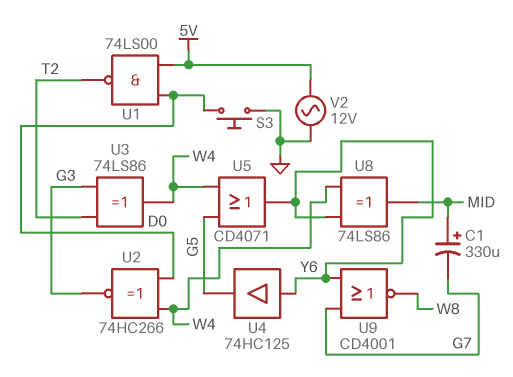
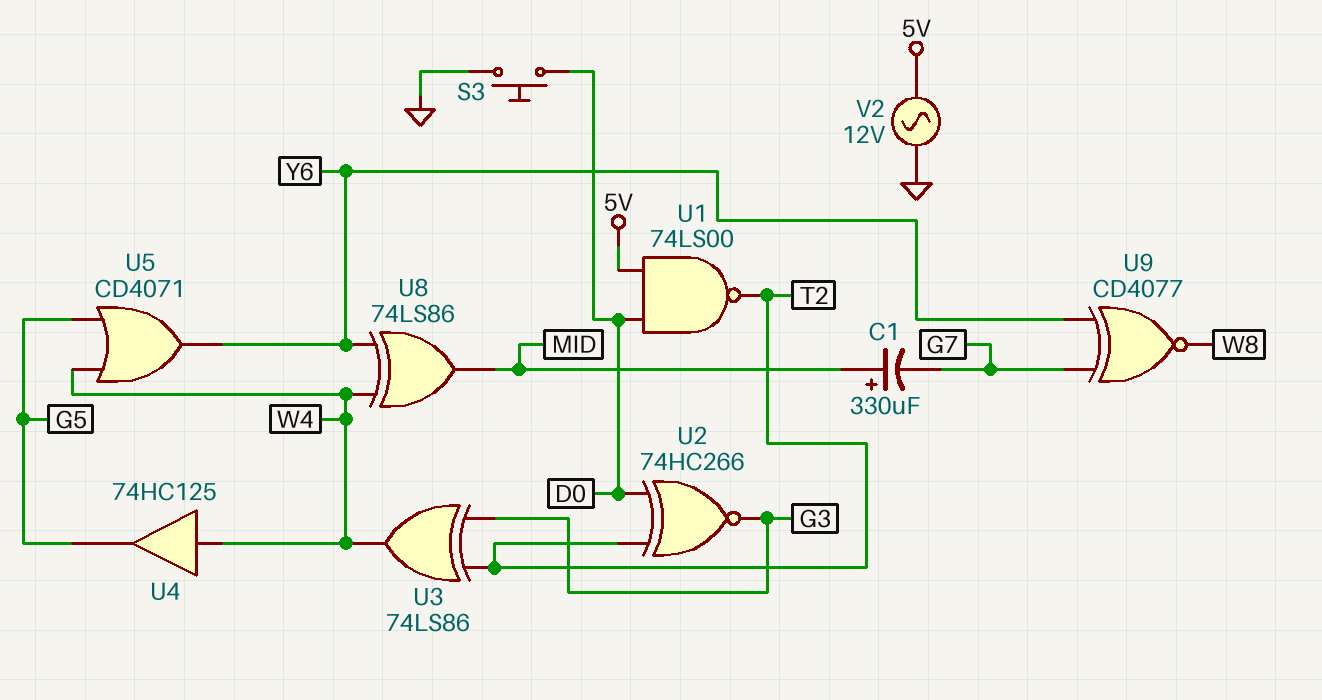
U2: XNOR 74HC266 (in D0, in W4, out G3) -> XNOR 74HC266 (in D0, in T2, out G3)
U4: buffer 74HC125 (in Y6, out G5) -> buffer 74HC125 (in W4, out G5)
U9: NOR CD4001 (in G7, in Y6, out W8) -> XNOR CD4077 (in G7, in Y6, out W8)

